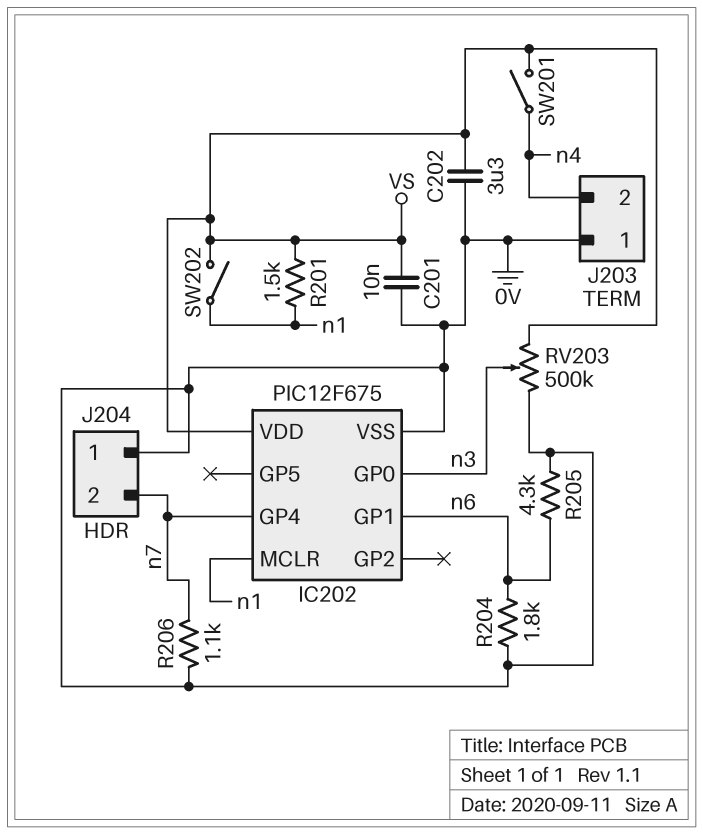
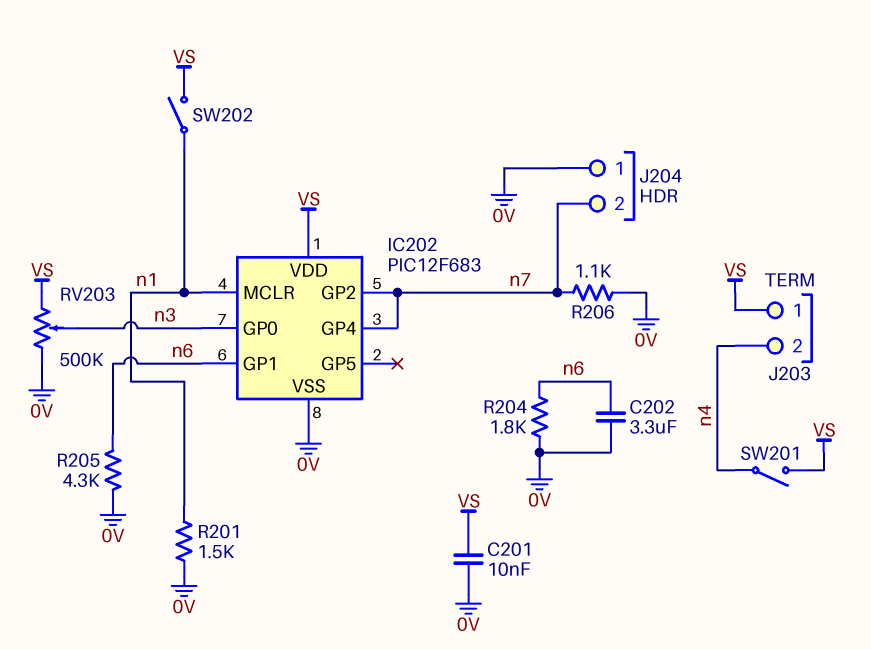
C202: 3.3uF (0V, VS) -> 3.3uF (0V, n6)
IC202: PIC12F675 -> PIC12F683
IC202 pin GP2: none -> n7
J203 pin 1: 0V -> VS
R201: 1.5k (VS, n1) -> 1.5k (0V, n1)

